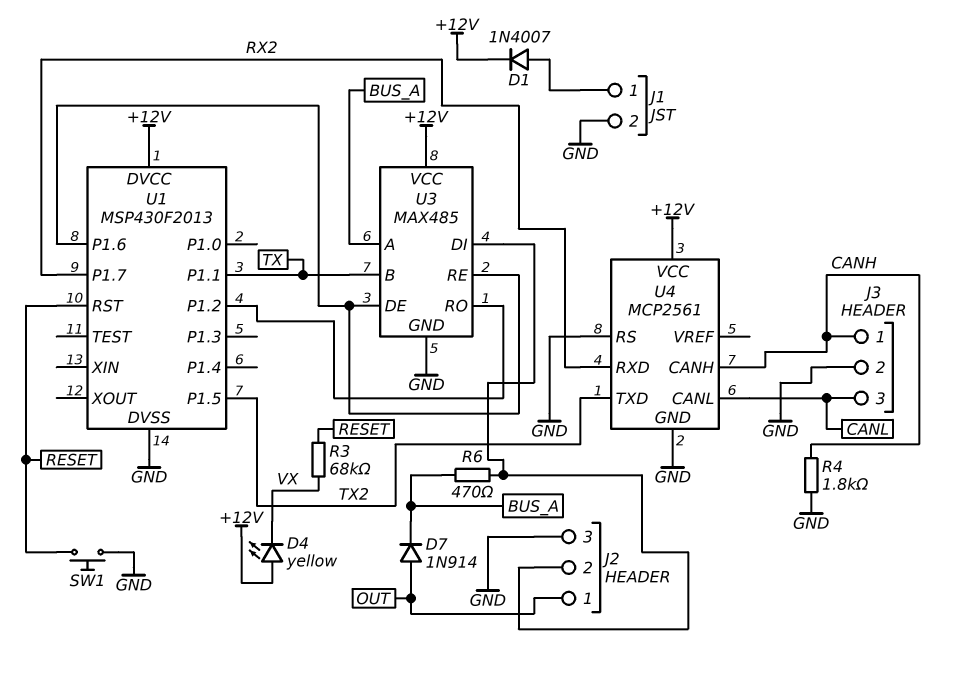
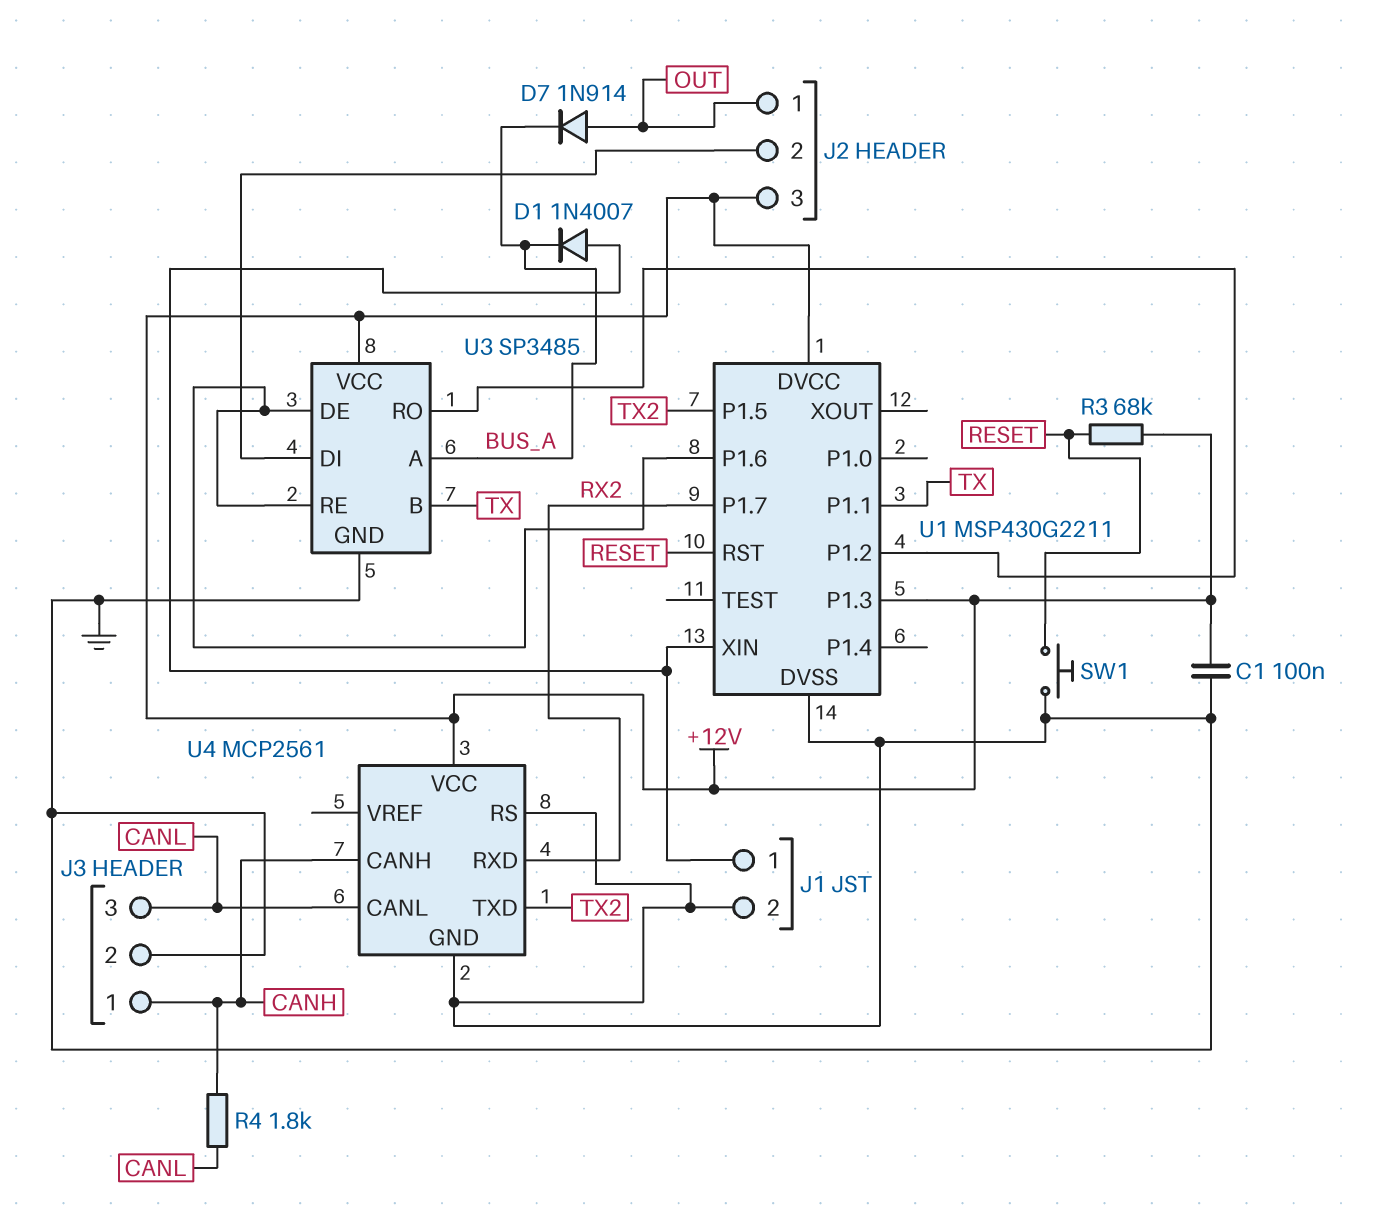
C1: none -> 100nF (+12V, GND)
D1: diode 1N4007 (A J1/1, K +12V) -> diode 1N4007 (A J1/1, K BUS_A)
D4: LED yellow (A +12V, K VX) -> none
J2 pin 3: GND -> +12V
R3: 68k (RESET, VX) -> 68k (+12V, RESET)
R4: 1.8k (CANH, GND) -> 1.8k (CANH, CANL)
R6: 470 (BUS_A, J2/2) -> none
U1: MSP430F2013 -> MSP430G2211
U1 pin P1.3: none -> +12V
U1 pin XIN: none -> J1/1
U3: MAX485 -> SP3485

